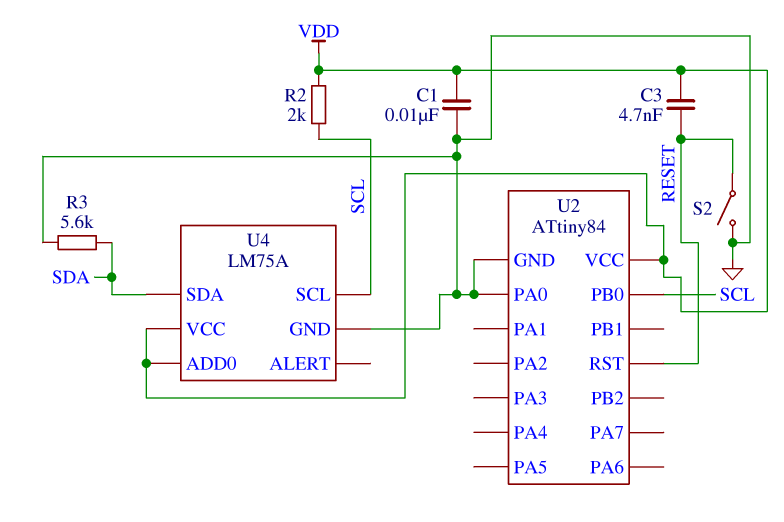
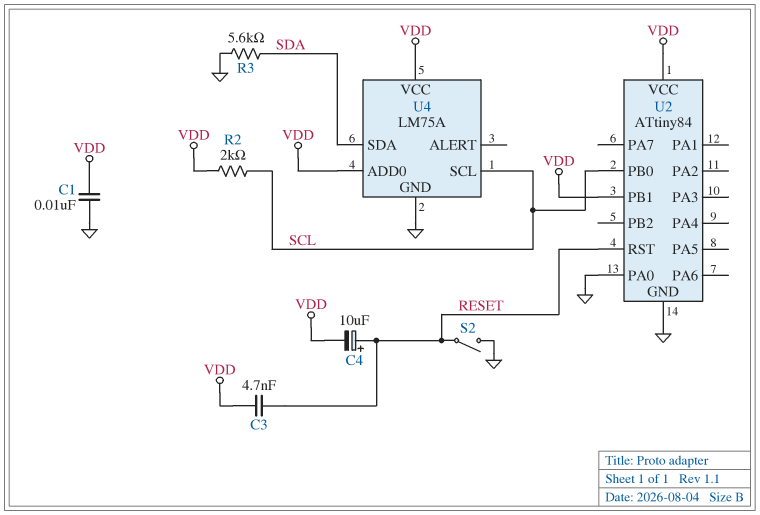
C4: none -> 10uF (plus RESET, minus VDD)
U2 pin PB1: none -> VDD

